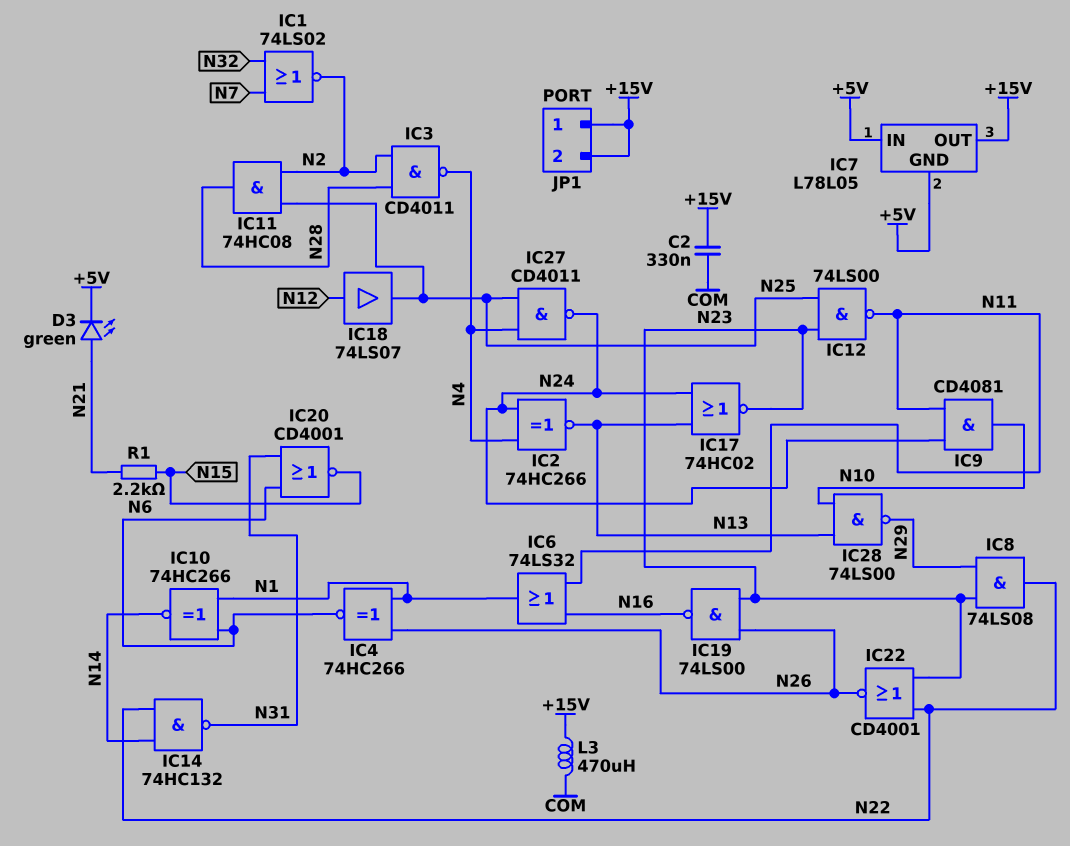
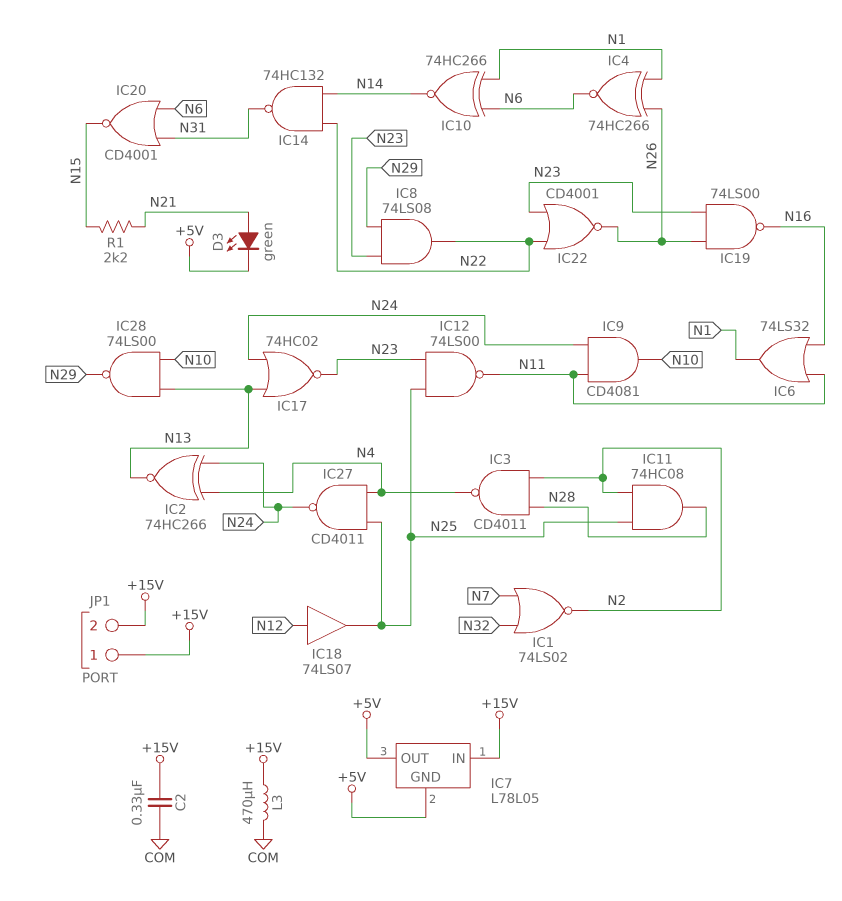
IC7 pin IN: +5V -> +15V
IC7 pin OUT: +15V -> +5V

